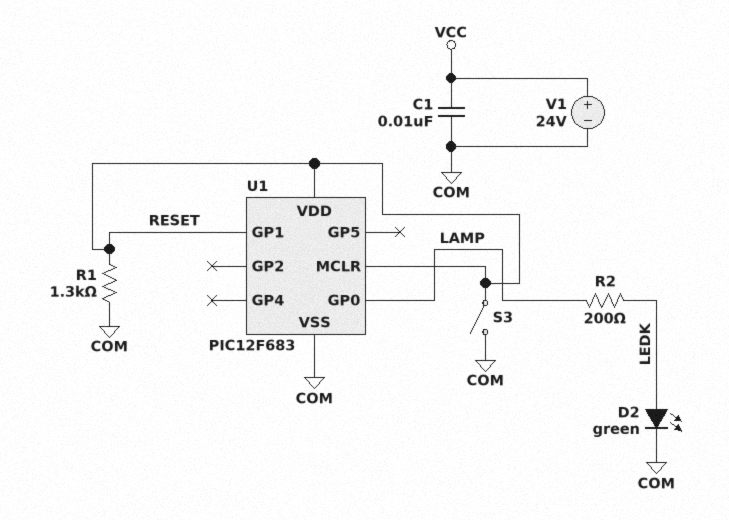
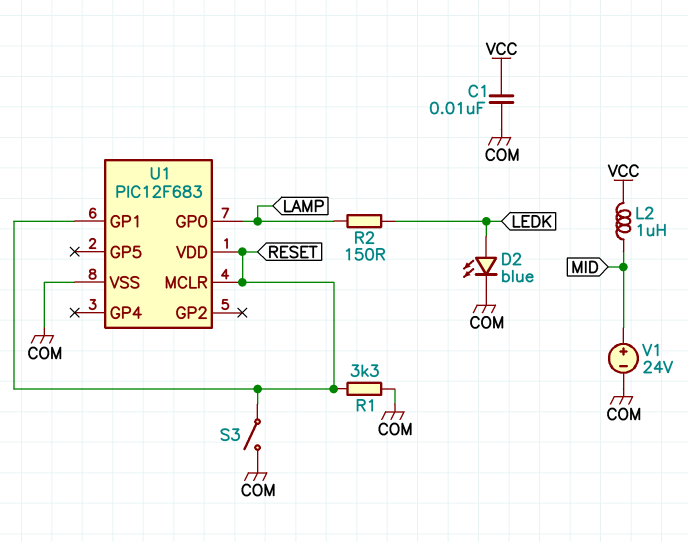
D2: LED green (A LEDK, K COM) -> LED blue (A LEDK, K COM)
L2: none -> 1uH (MID, VCC)
R1: 1.3k (COM, RESET) -> 3.3k (COM, RESET)
R2: 200 (LAMP, LEDK) -> 150 (LAMP, LEDK)
V1: 24V (plus VCC, minus COM) -> 24V (plus MID, minus COM)

